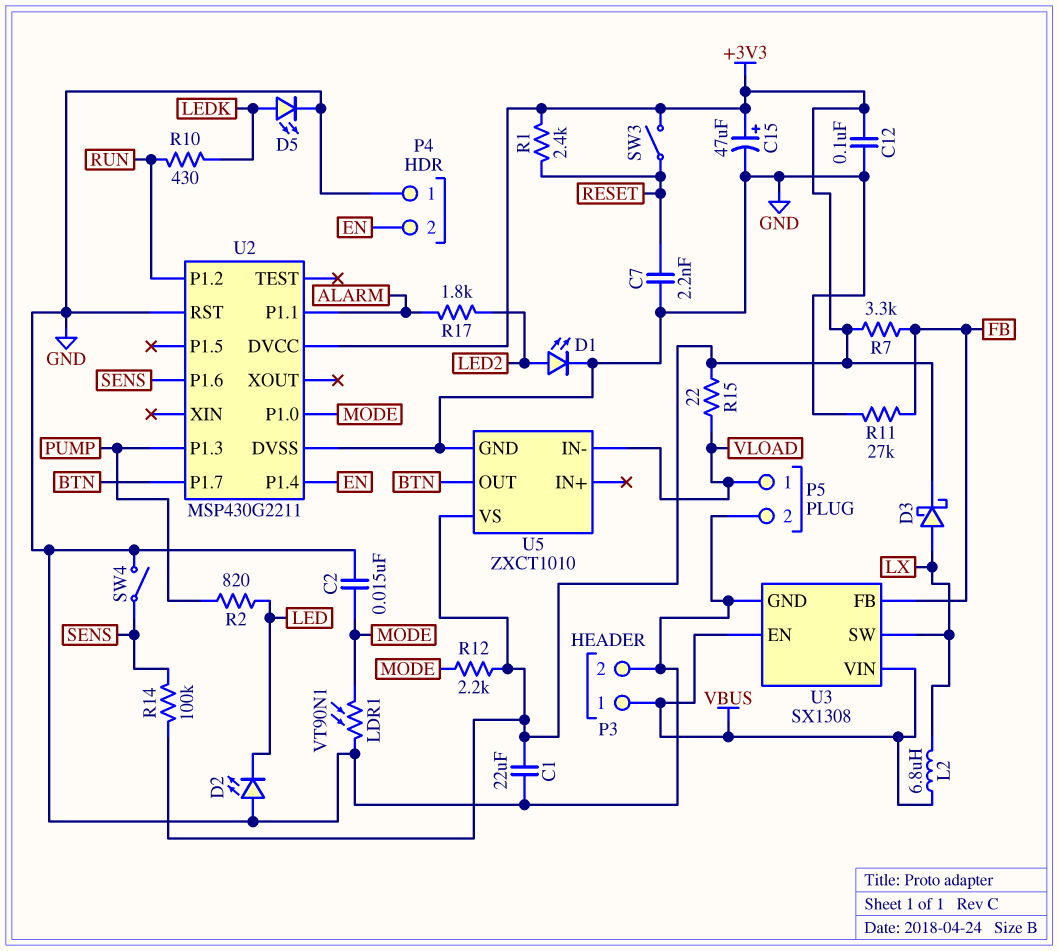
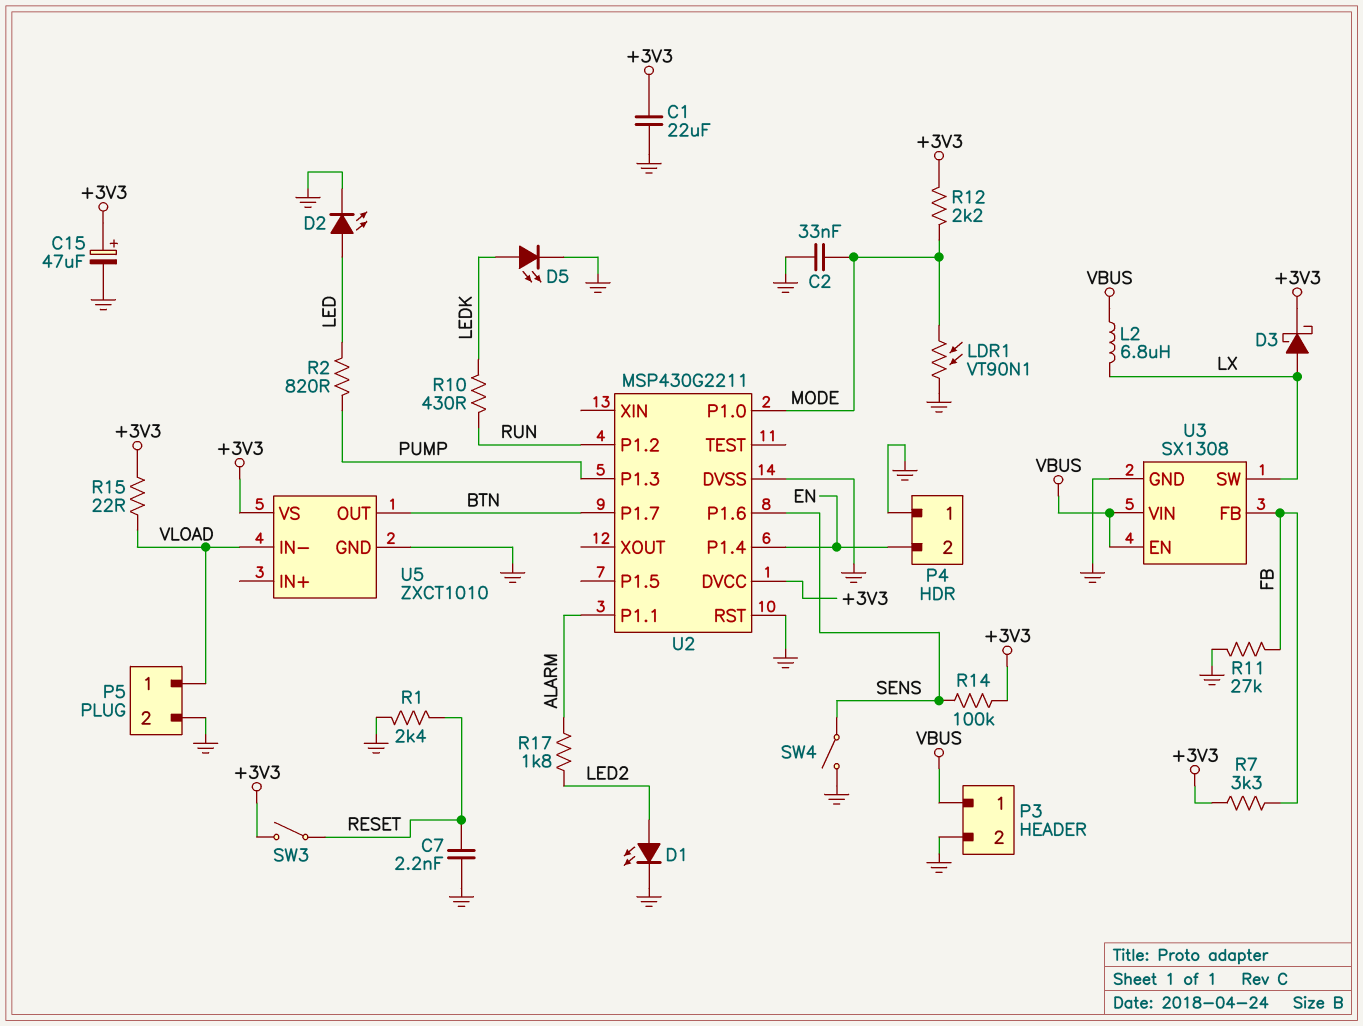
C2: 15nF (GND, MODE) -> 33nF (GND, MODE)
C12: 100nF (+3V3, GND) -> none
D2: LED (A GND, K LED) -> LED (A LED, K GND)
R1: 2.4k (+3V3, RESET) -> 2.4k (GND, RESET)

